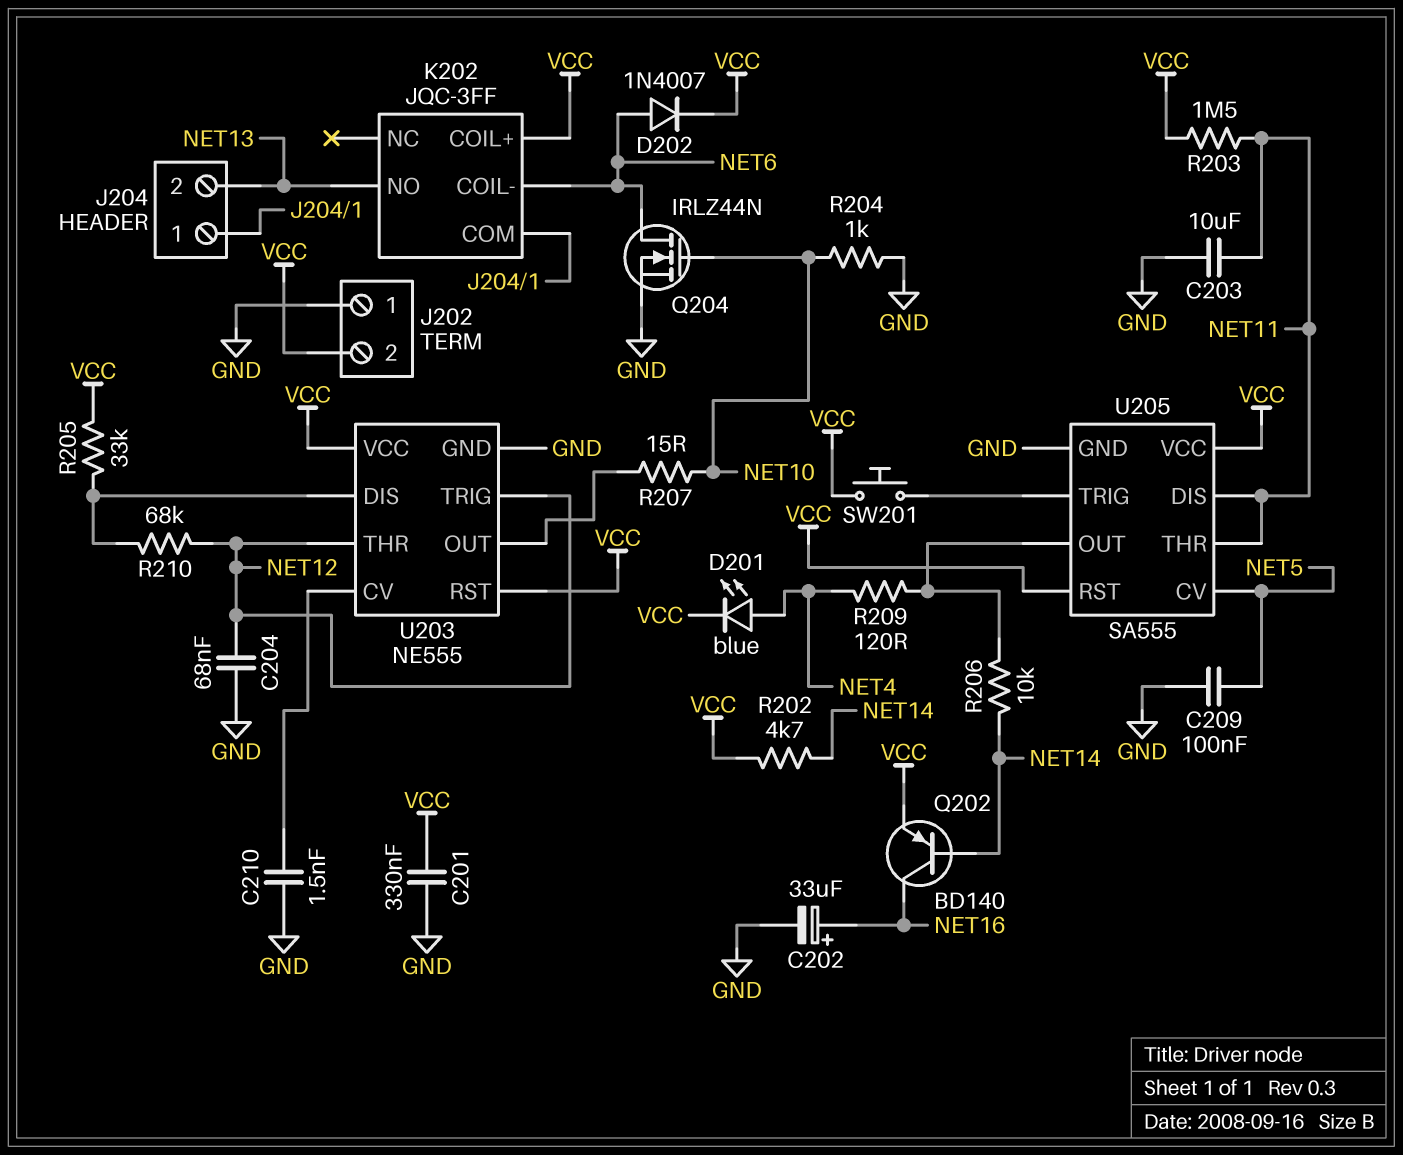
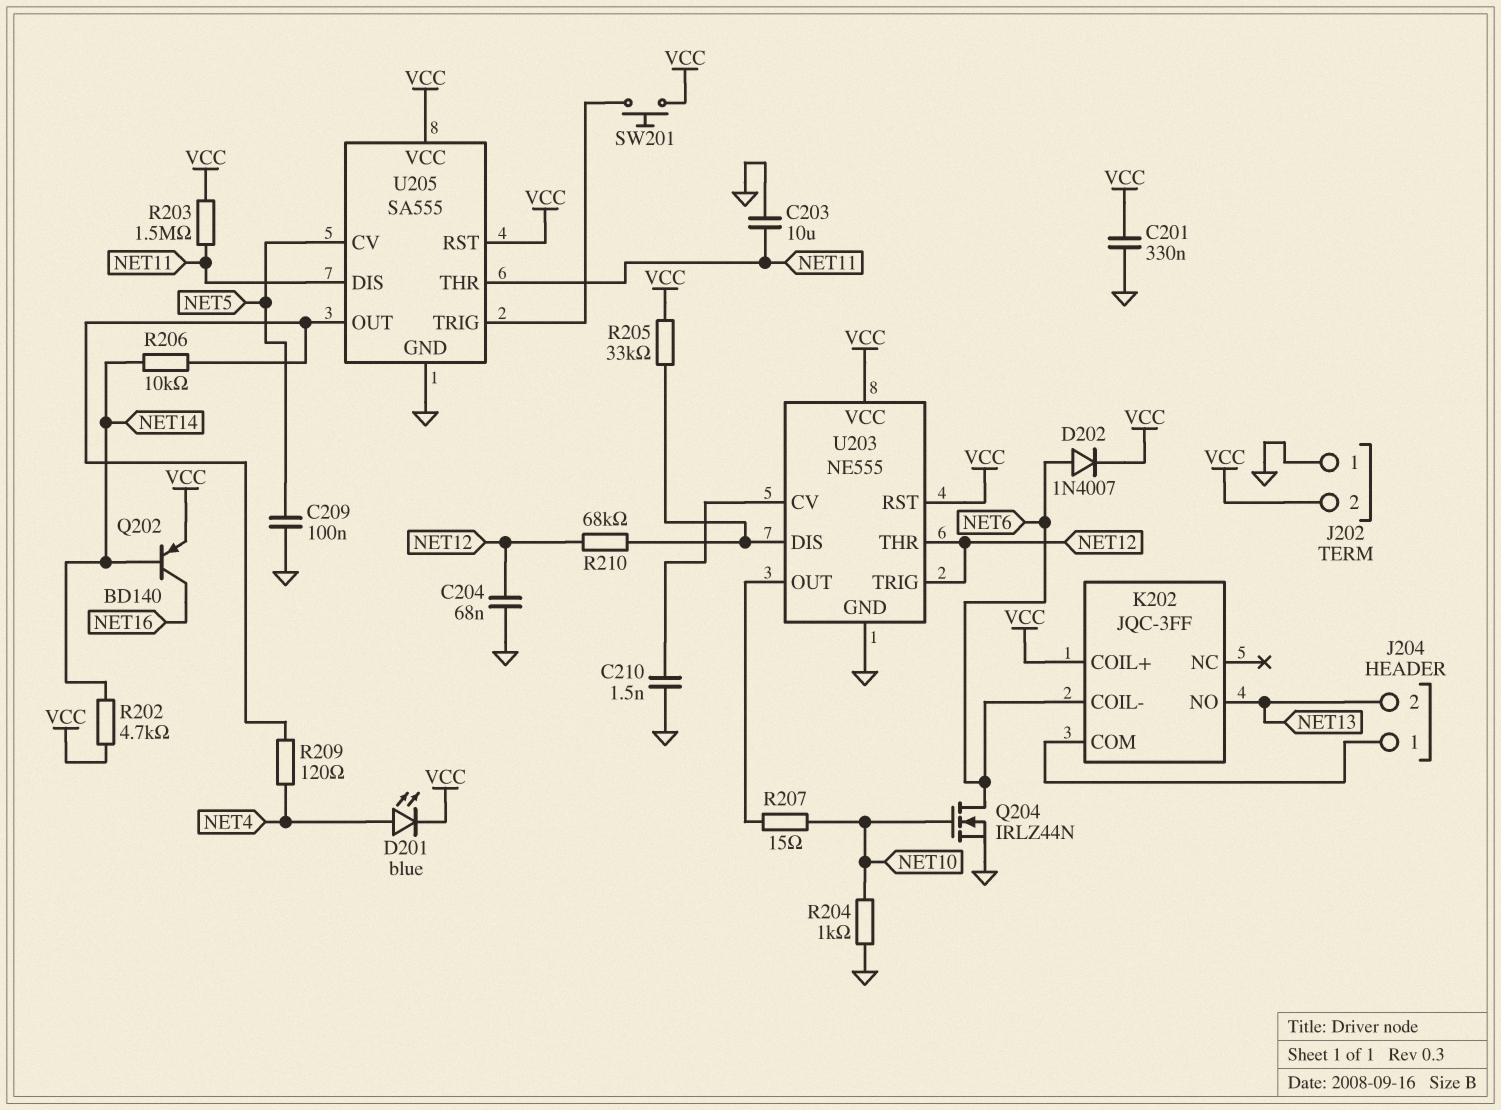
C202: 33uF (plus NET16, minus GND) -> none

